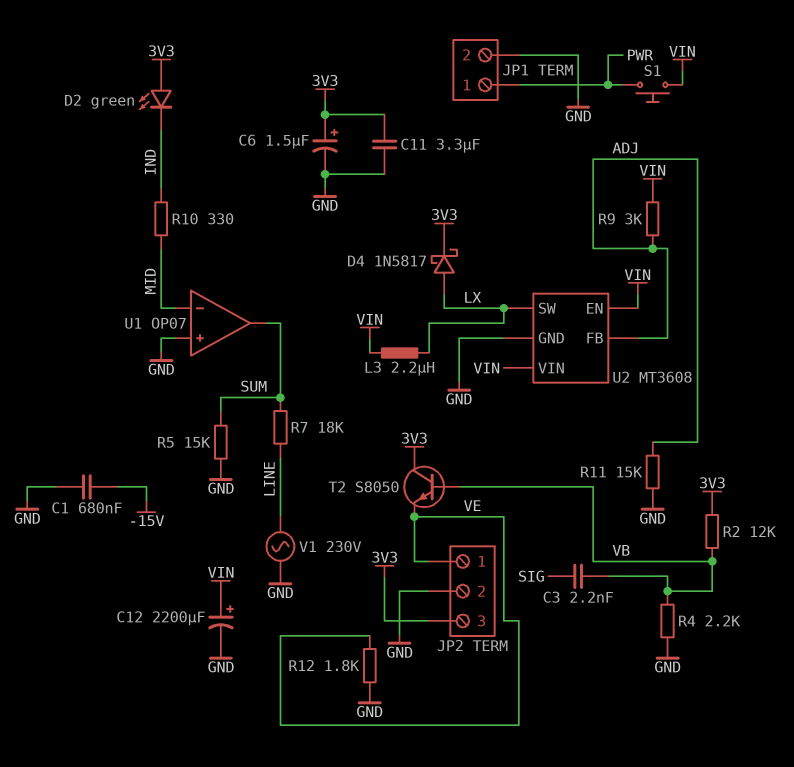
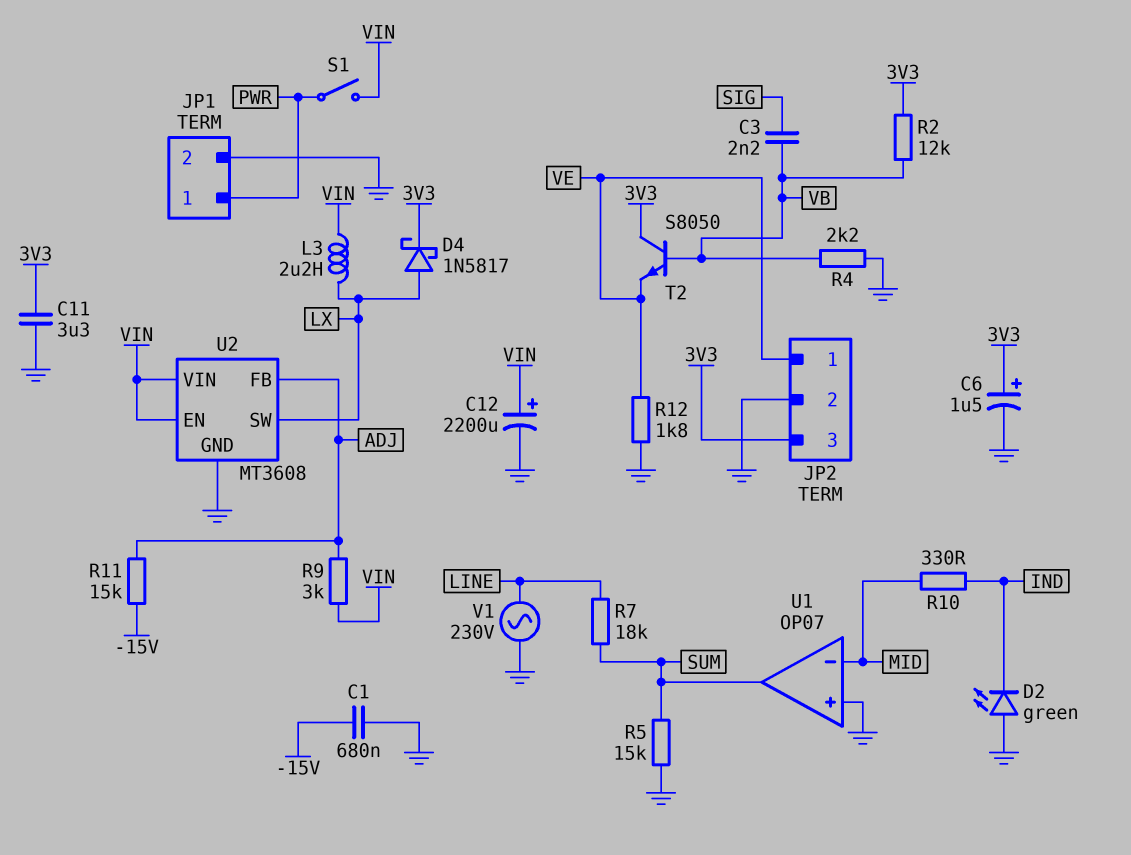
D2: LED green (A 3V3, K IND) -> LED green (A GND, K IND)
R11: 15k (ADJ, GND) -> 15k (-15V, ADJ)
S1: button (PWR, VIN) -> switch (PWR, VIN)

